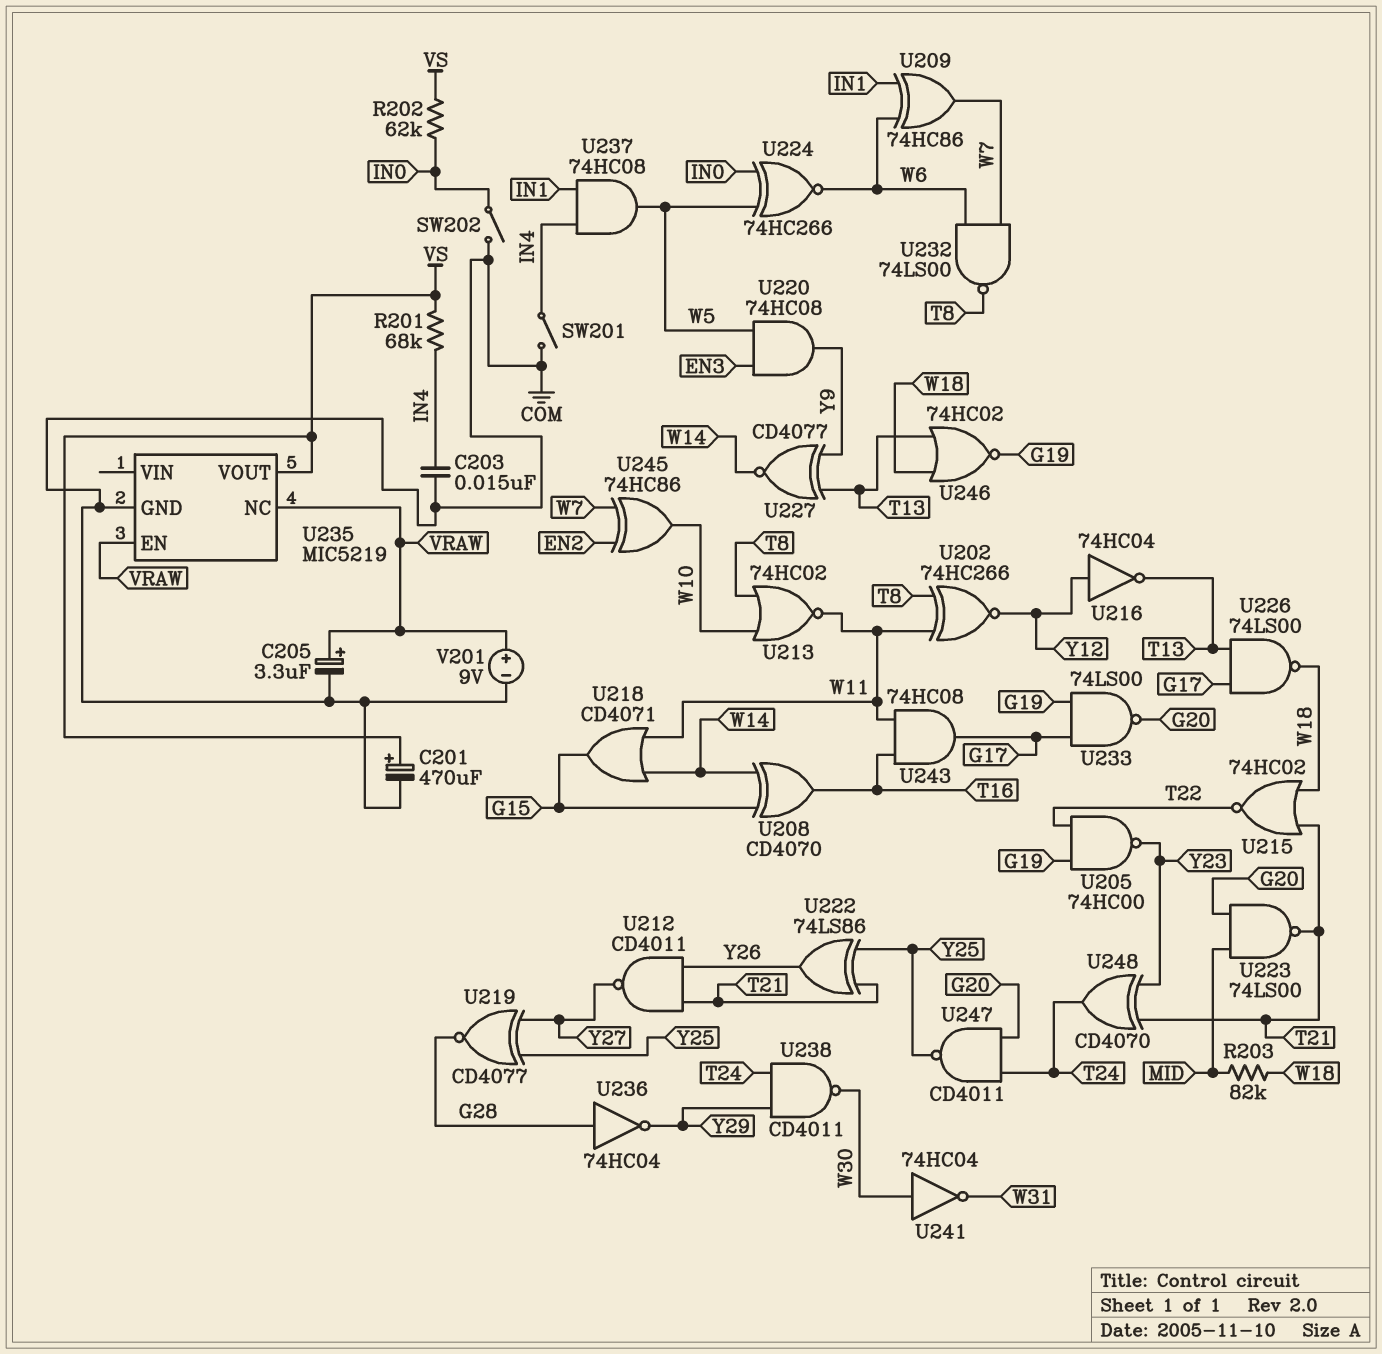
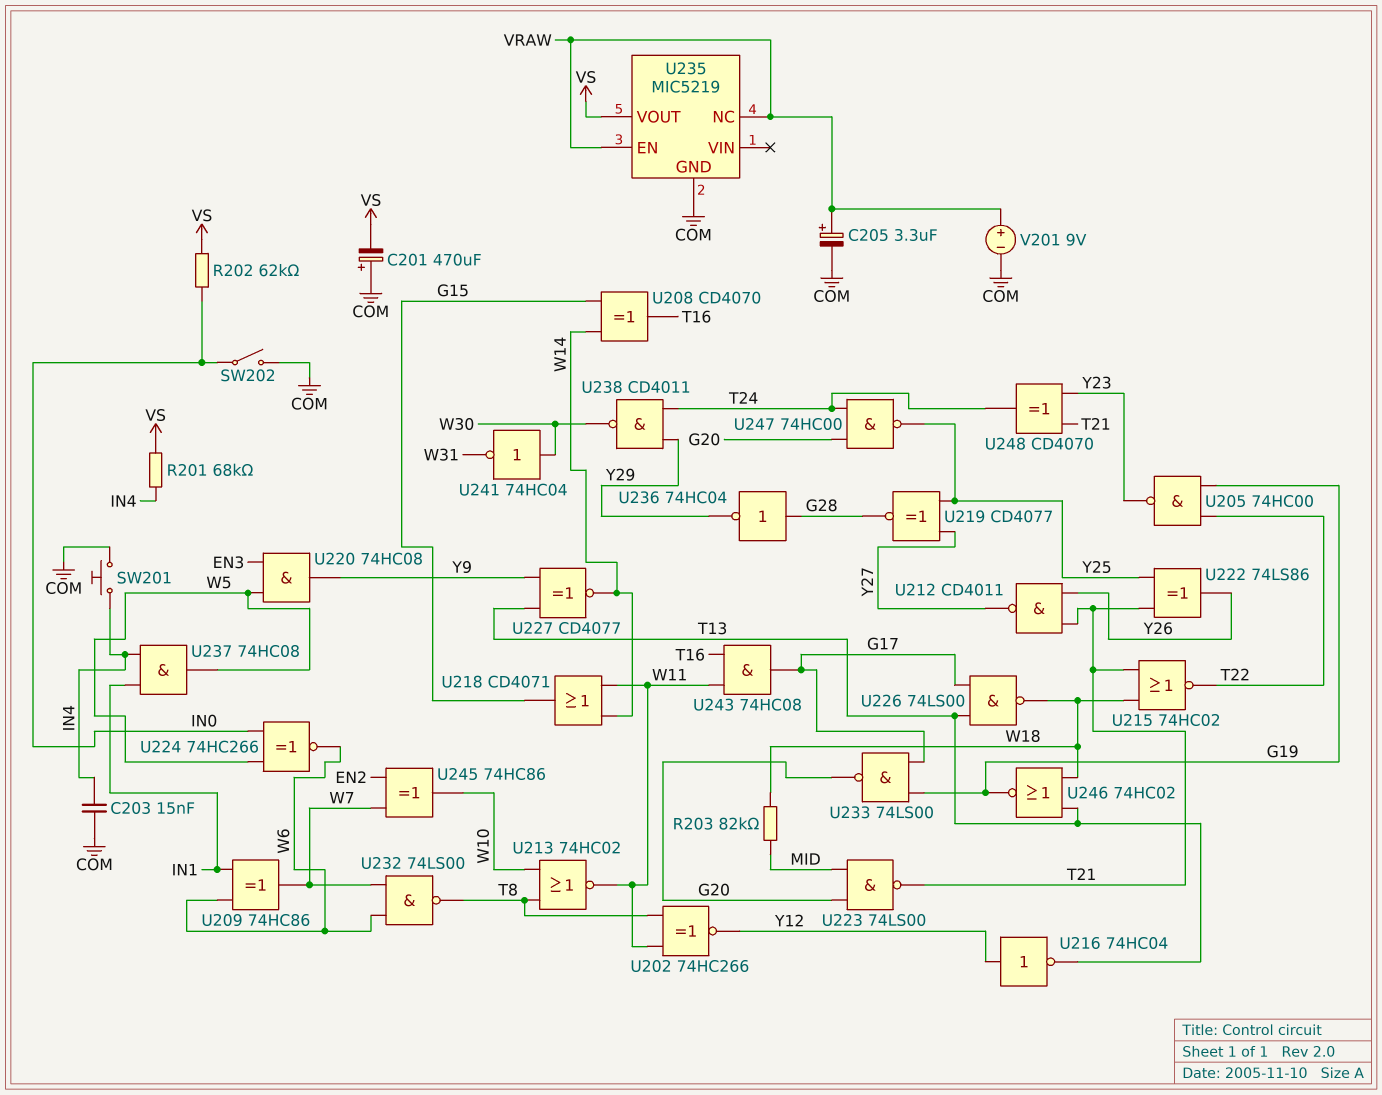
C201: 470uF (plus VS, minus COM) -> 470uF (plus COM, minus VS)
SW201: switch (COM, IN4) -> button (COM, IN4)
U247: NAND CD4011 (in G20, in T24, out Y25) -> NAND 74HC00 (in G20, in T24, out Y25)

